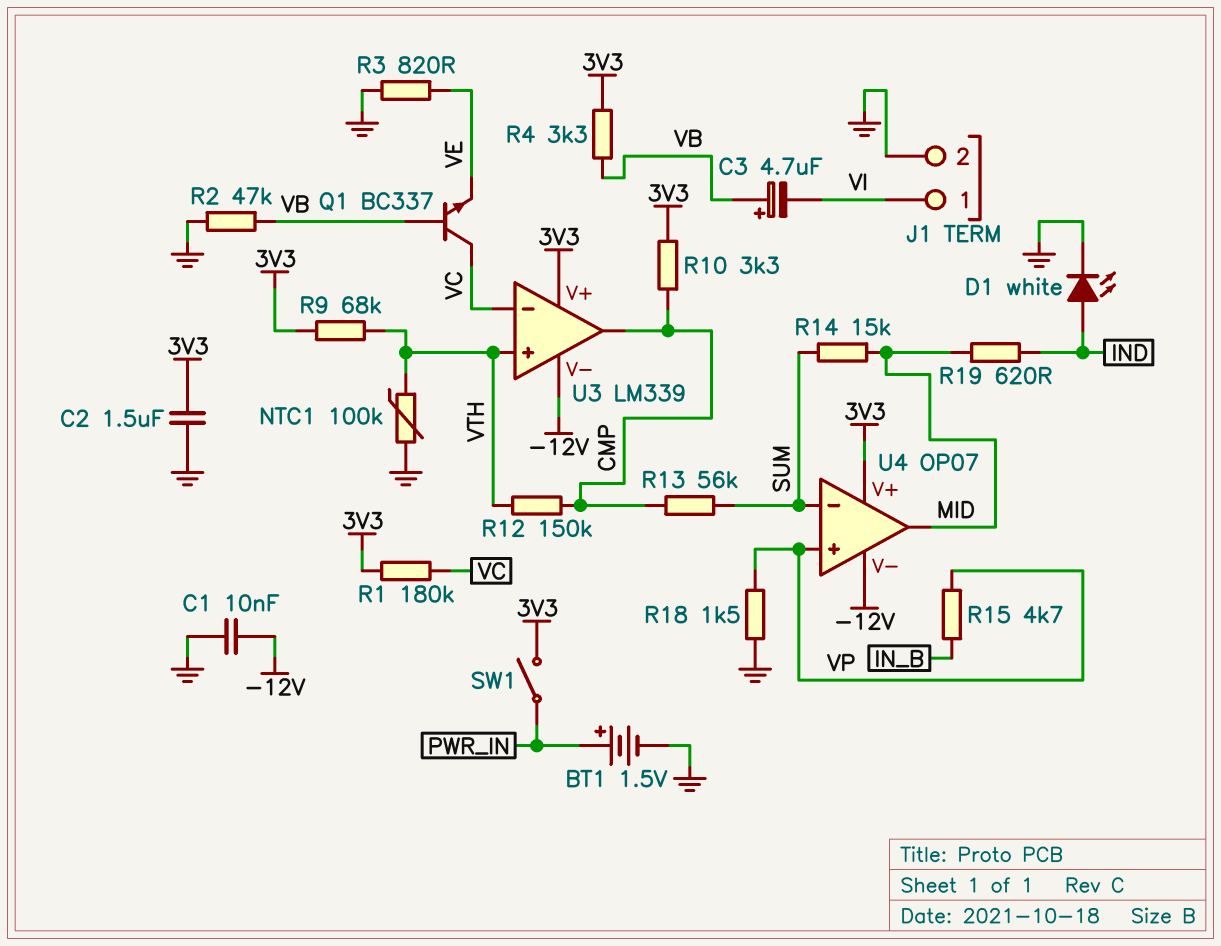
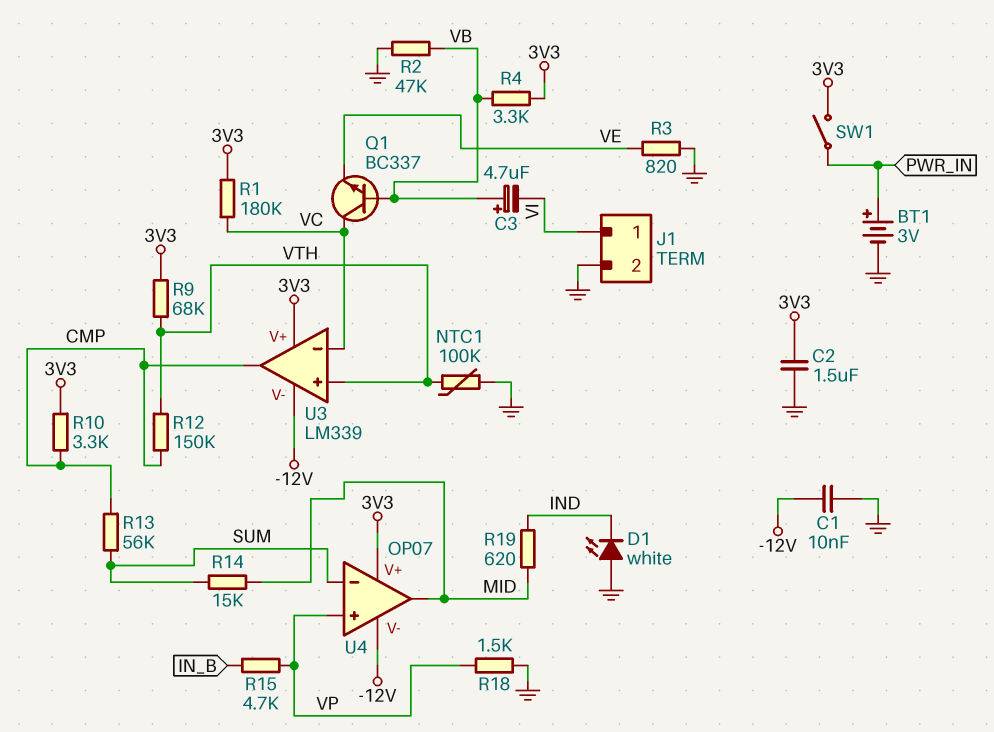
BT1: 1.5V (plus PWR_IN, minus GND) -> 3V (plus PWR_IN, minus GND)
D1: LED white (A IND, K GND) -> LED white (A GND, K IND)

